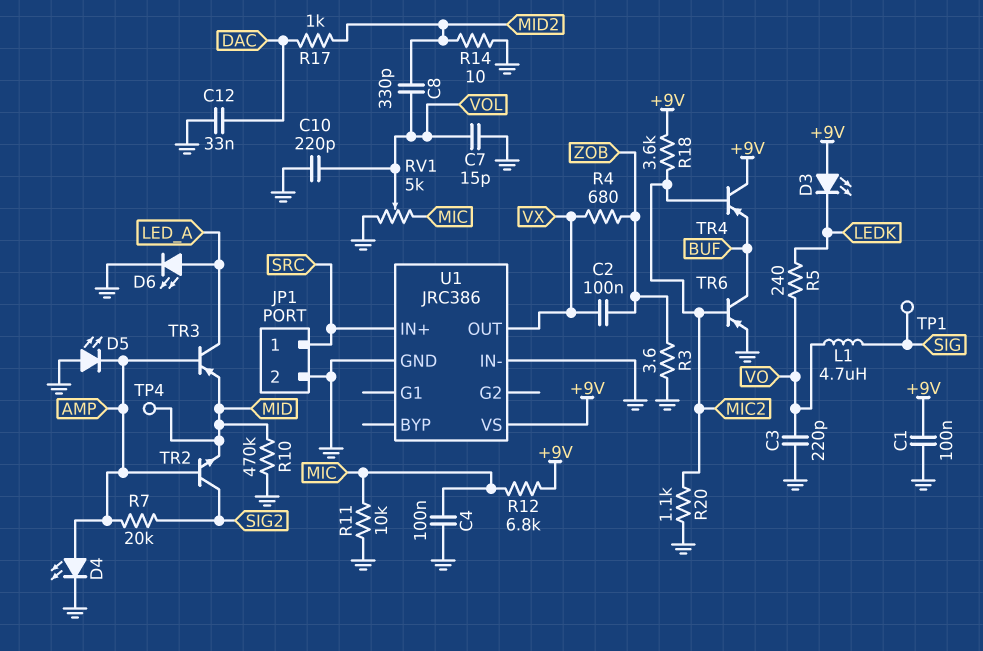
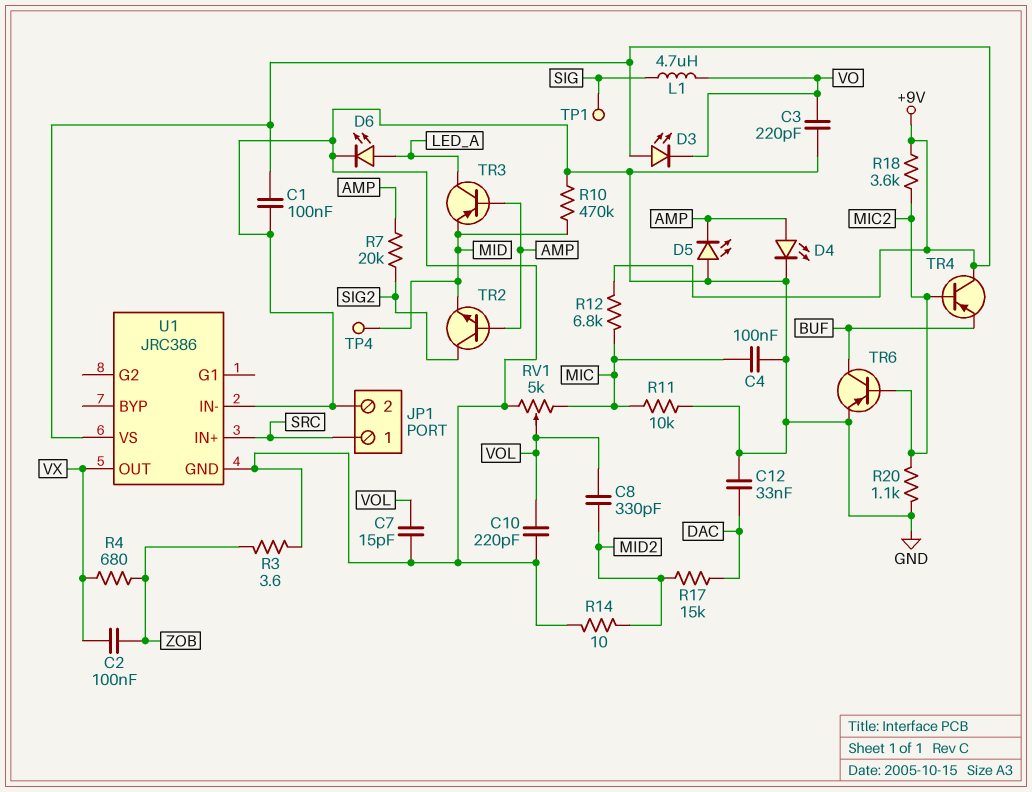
D3: LED (A +9V, K LEDK) -> LED (A +9V, K VO)
R5: 240 (LEDK, VO) -> none
R17: 1k (DAC, MID2) -> 15k (DAC, MID2)

